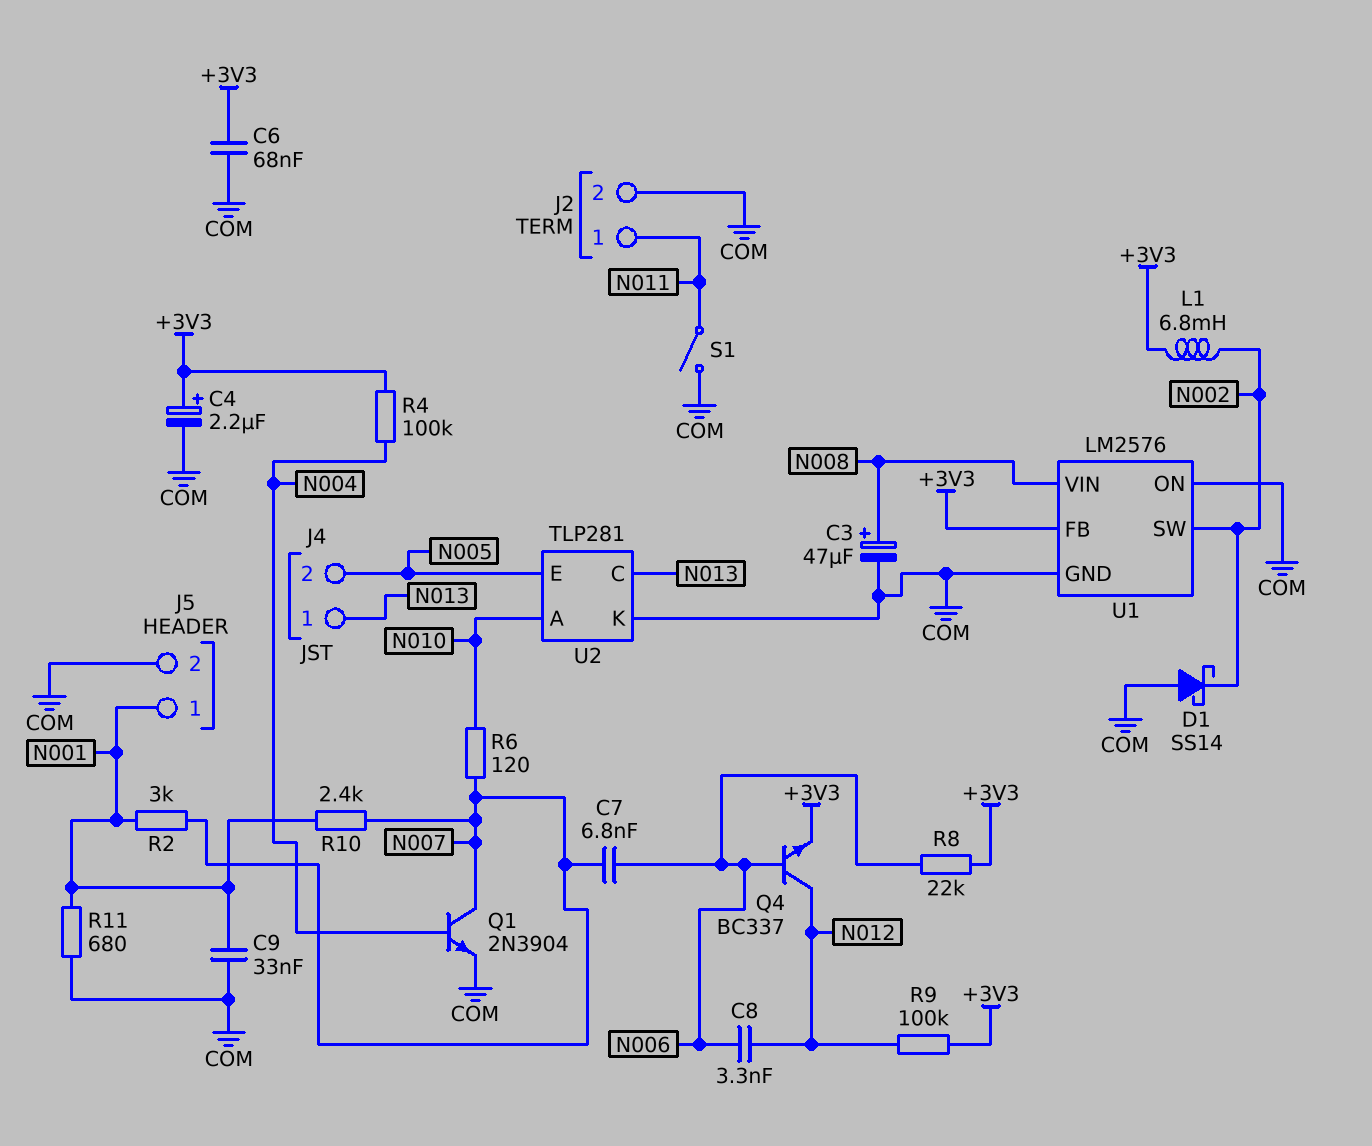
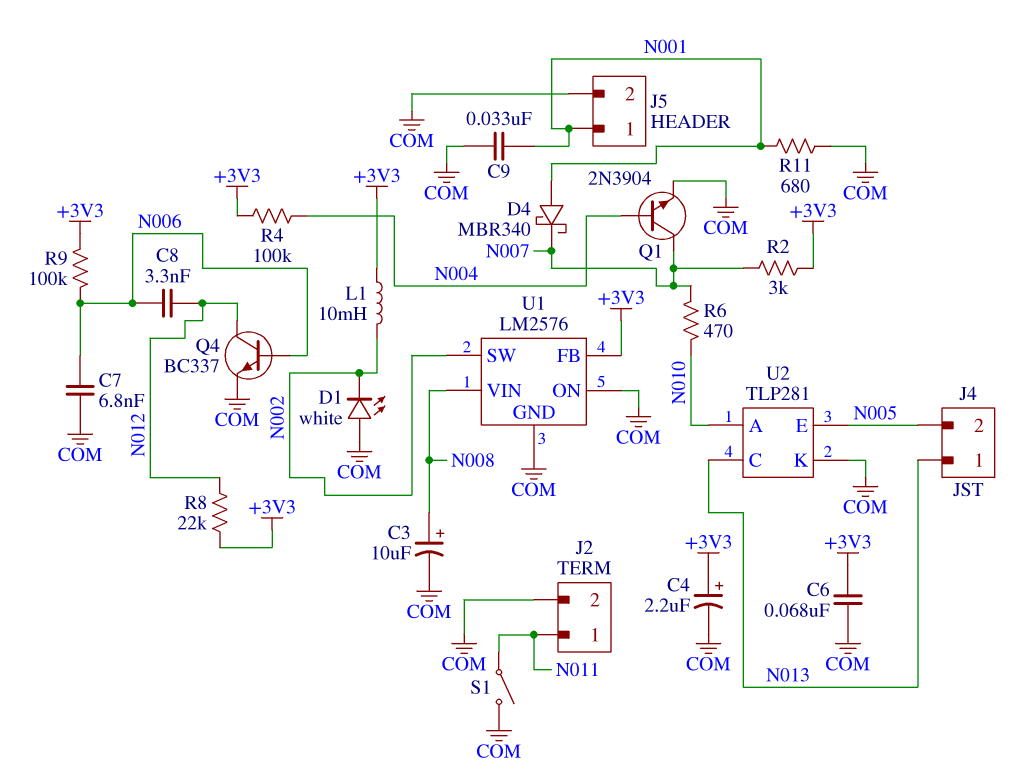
C3: 47uF (plus N008, minus COM) -> 10uF (plus N008, minus COM)
C7: 6.8nF (N006, N007) -> 6.8nF (COM, N006)
D1: schottky SS14 (A COM, K N002) -> LED white (A COM, K N002)
D4: none -> schottky MBR340 (A N001, K N007)
L1: 6.8mH (+3V3, N002) -> 10mH (+3V3, N002)
Q4: NPN BC337 (B N006, C N012, E +3V3) -> NPN BC337 (B N006, C N012, E COM)
R2: 3k (N001, N007) -> 3k (+3V3, N007)
R6: 120 (N007, N010) -> 470 (N007, N010)
R8: 22k (+3V3, N006) -> 22k (+3V3, N012)
R9: 100k (+3V3, N012) -> 100k (+3V3, N006)
R10: 2.4k (N001, N007) -> none

